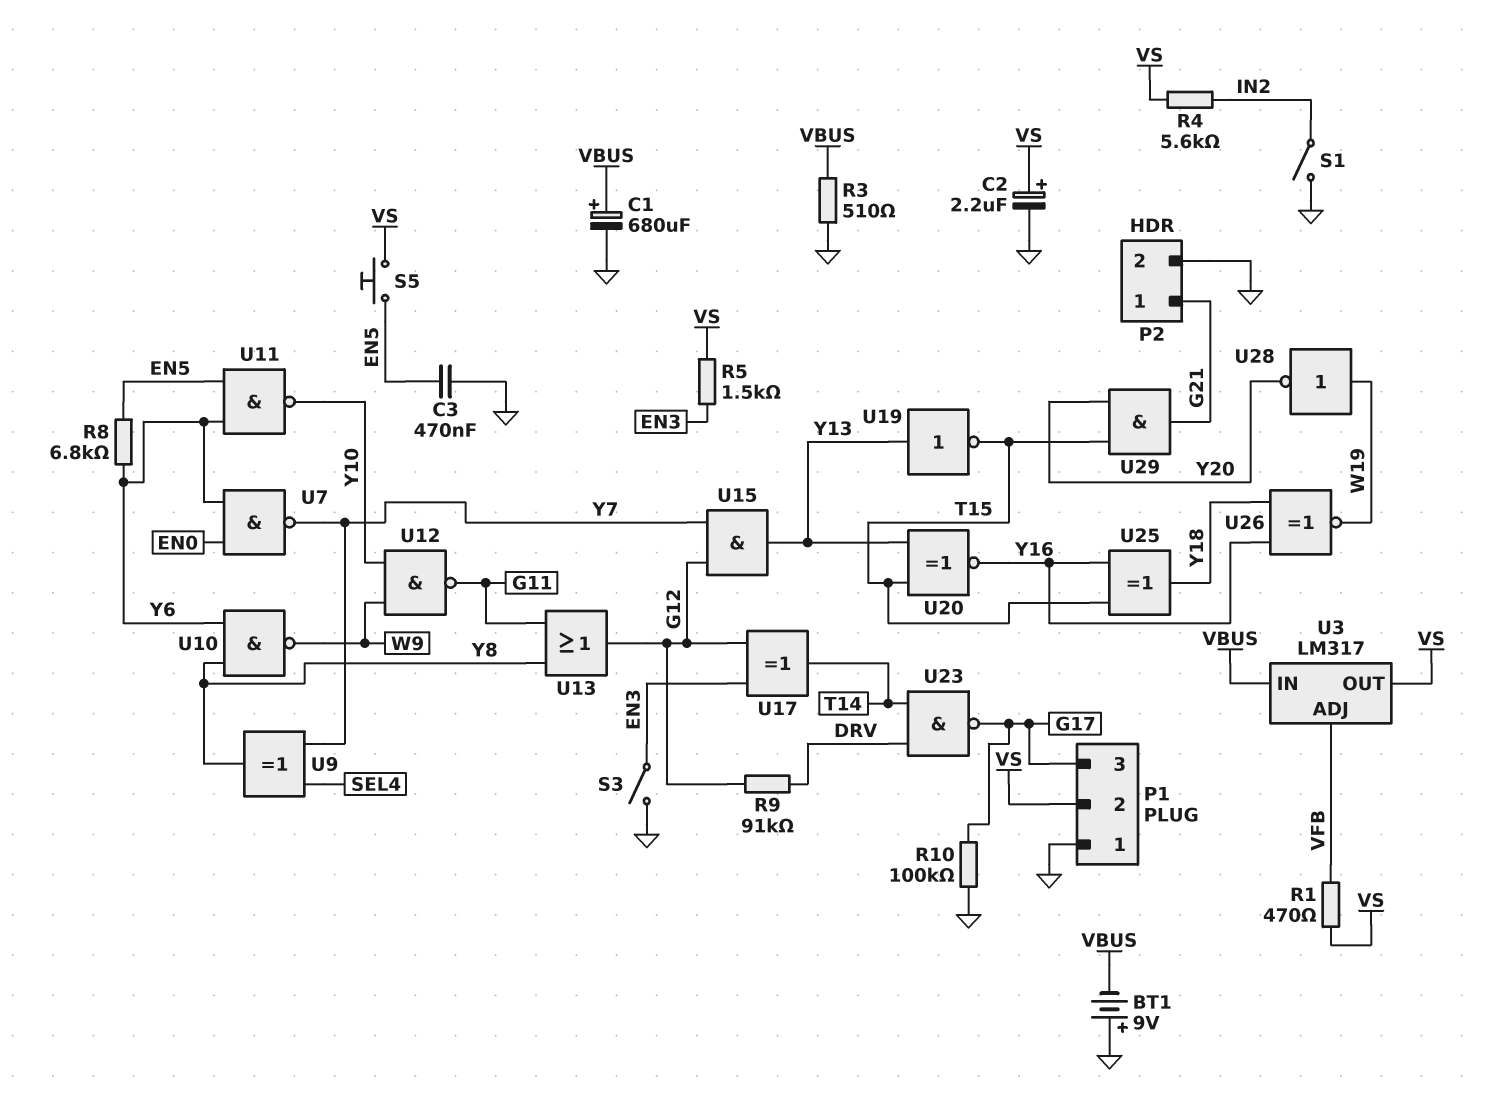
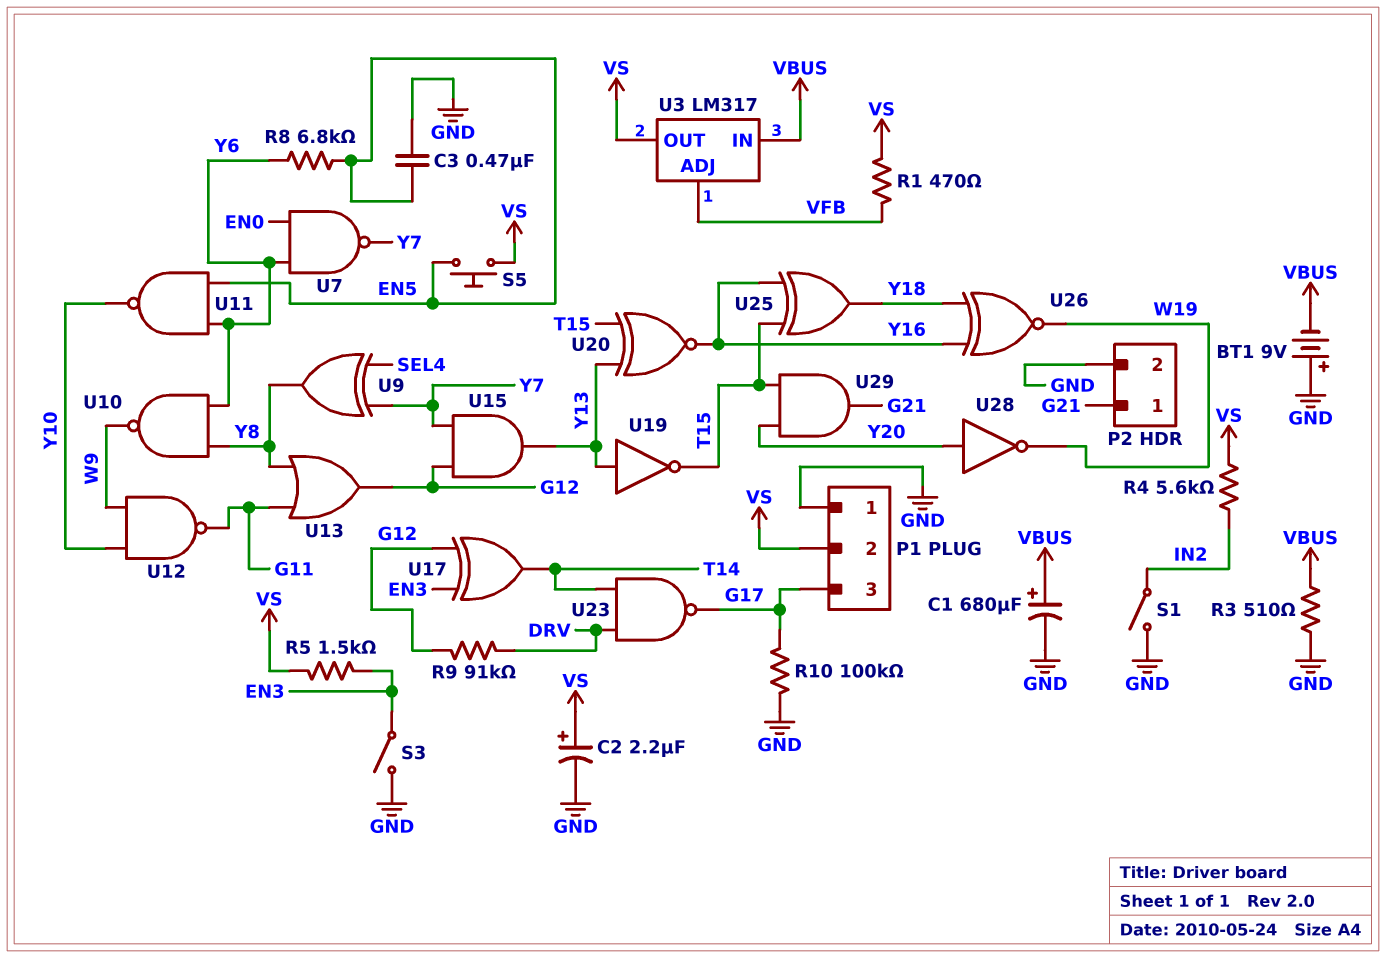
U28: NOT (in W19, out Y20) -> NOT (in Y20, out W19)

